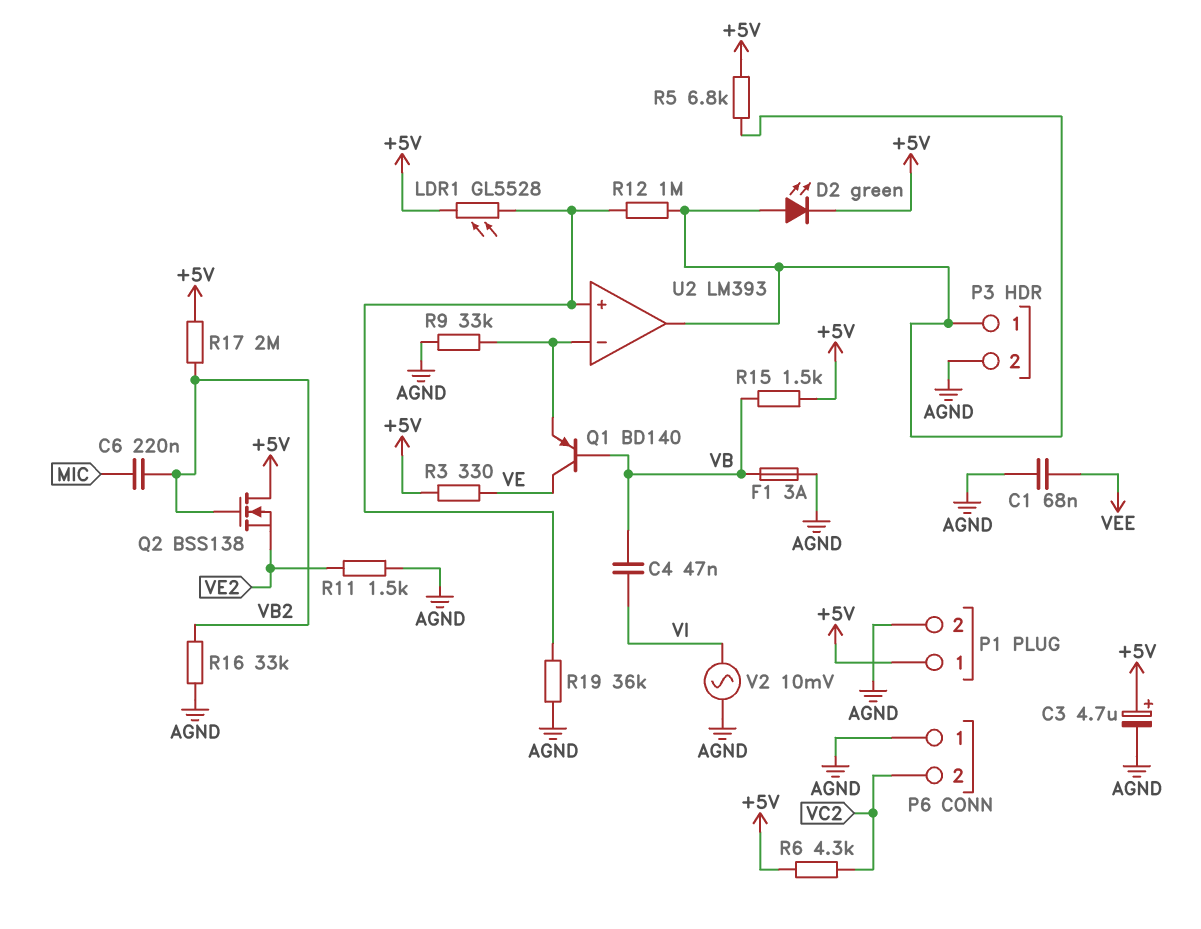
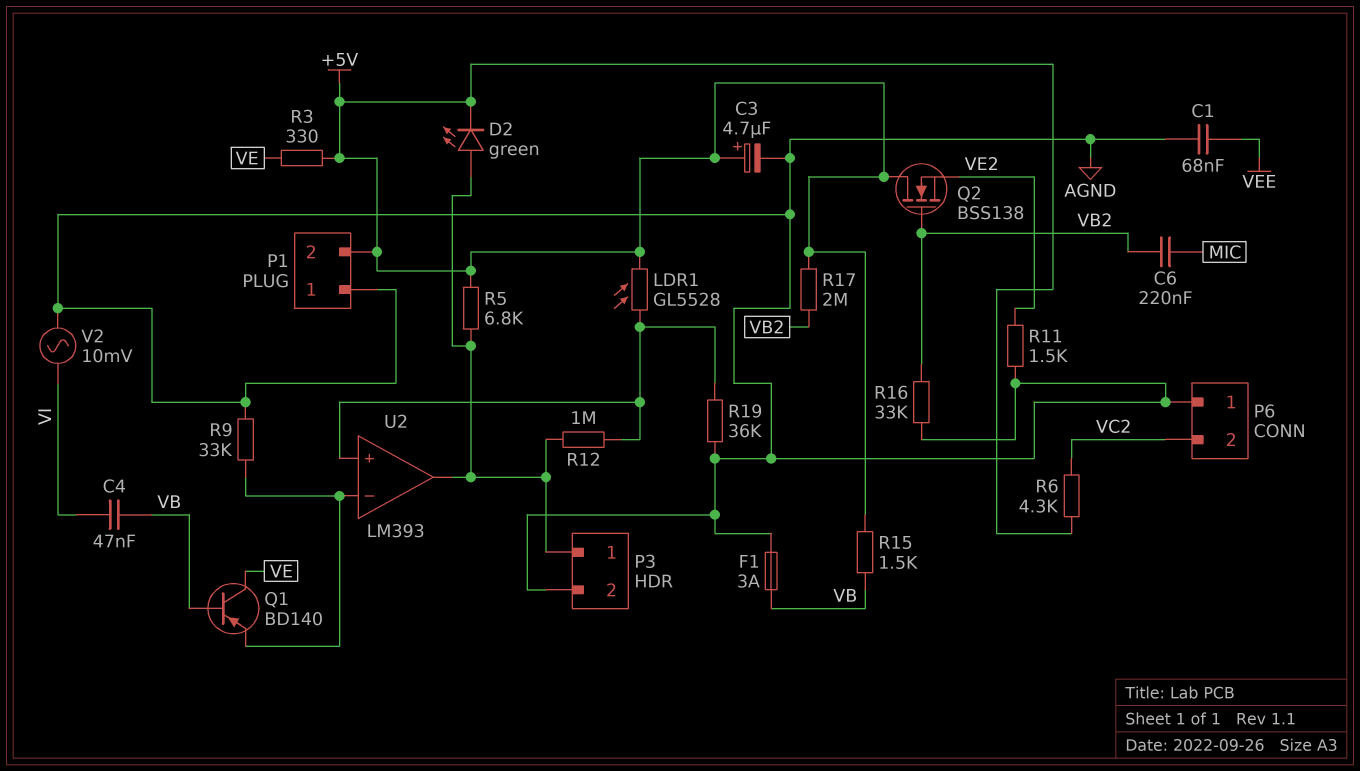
P1 pin 1: +5V -> AGND
P1 pin 2: AGND -> +5V

